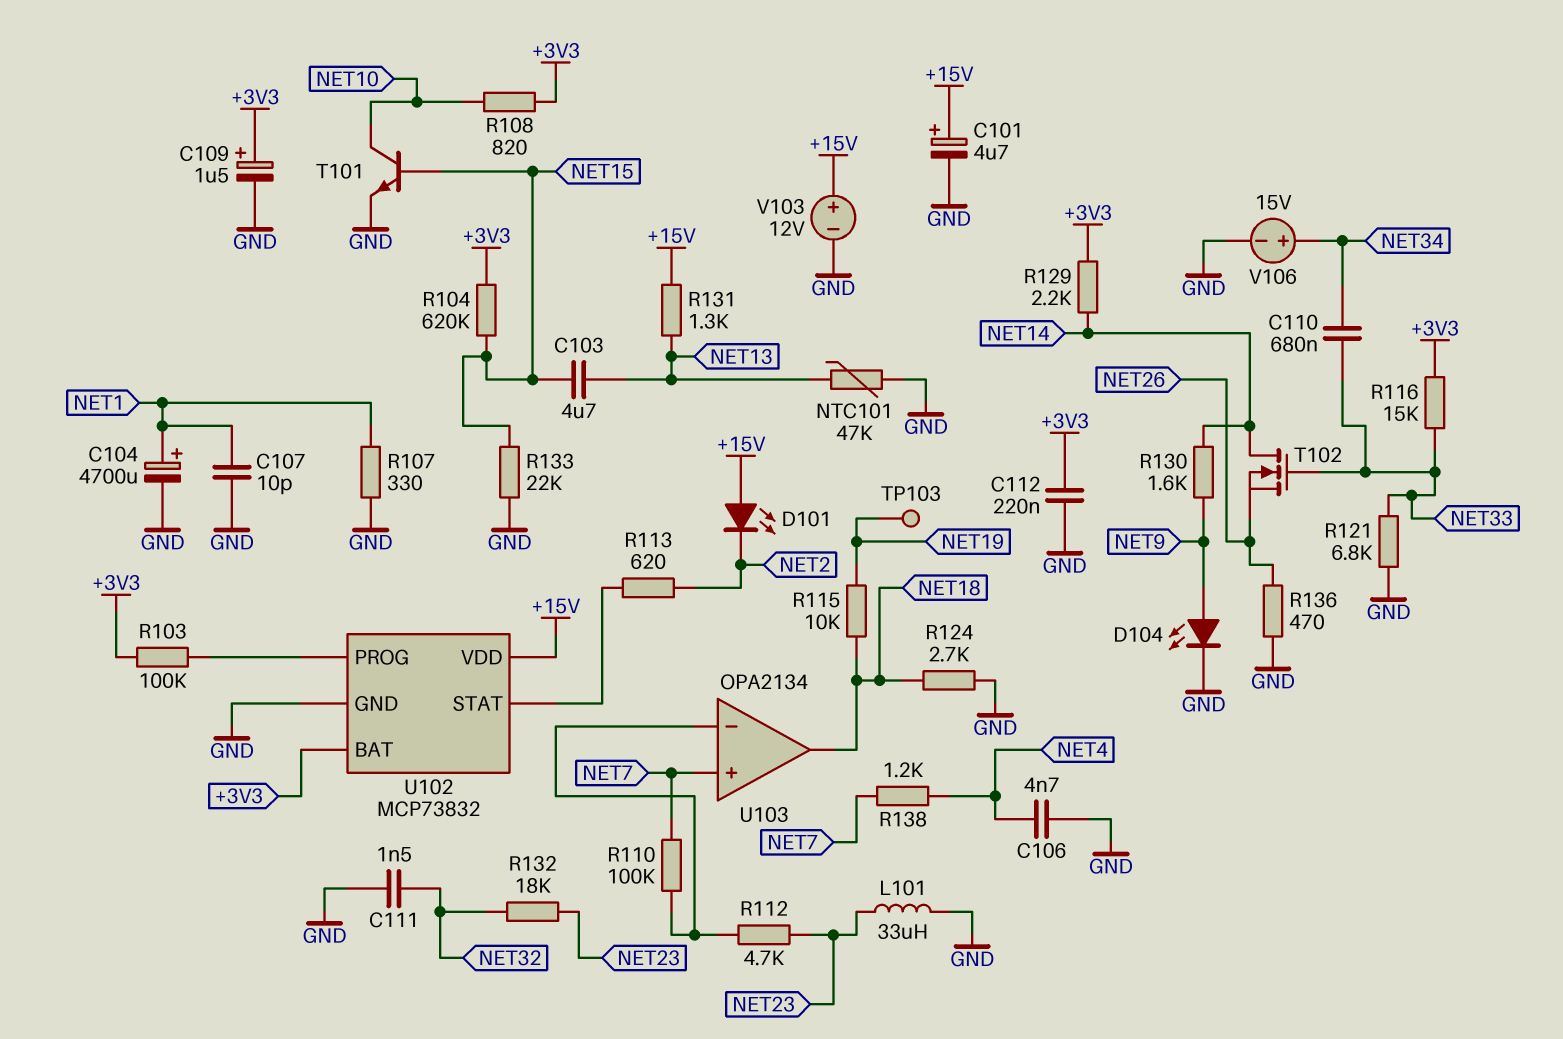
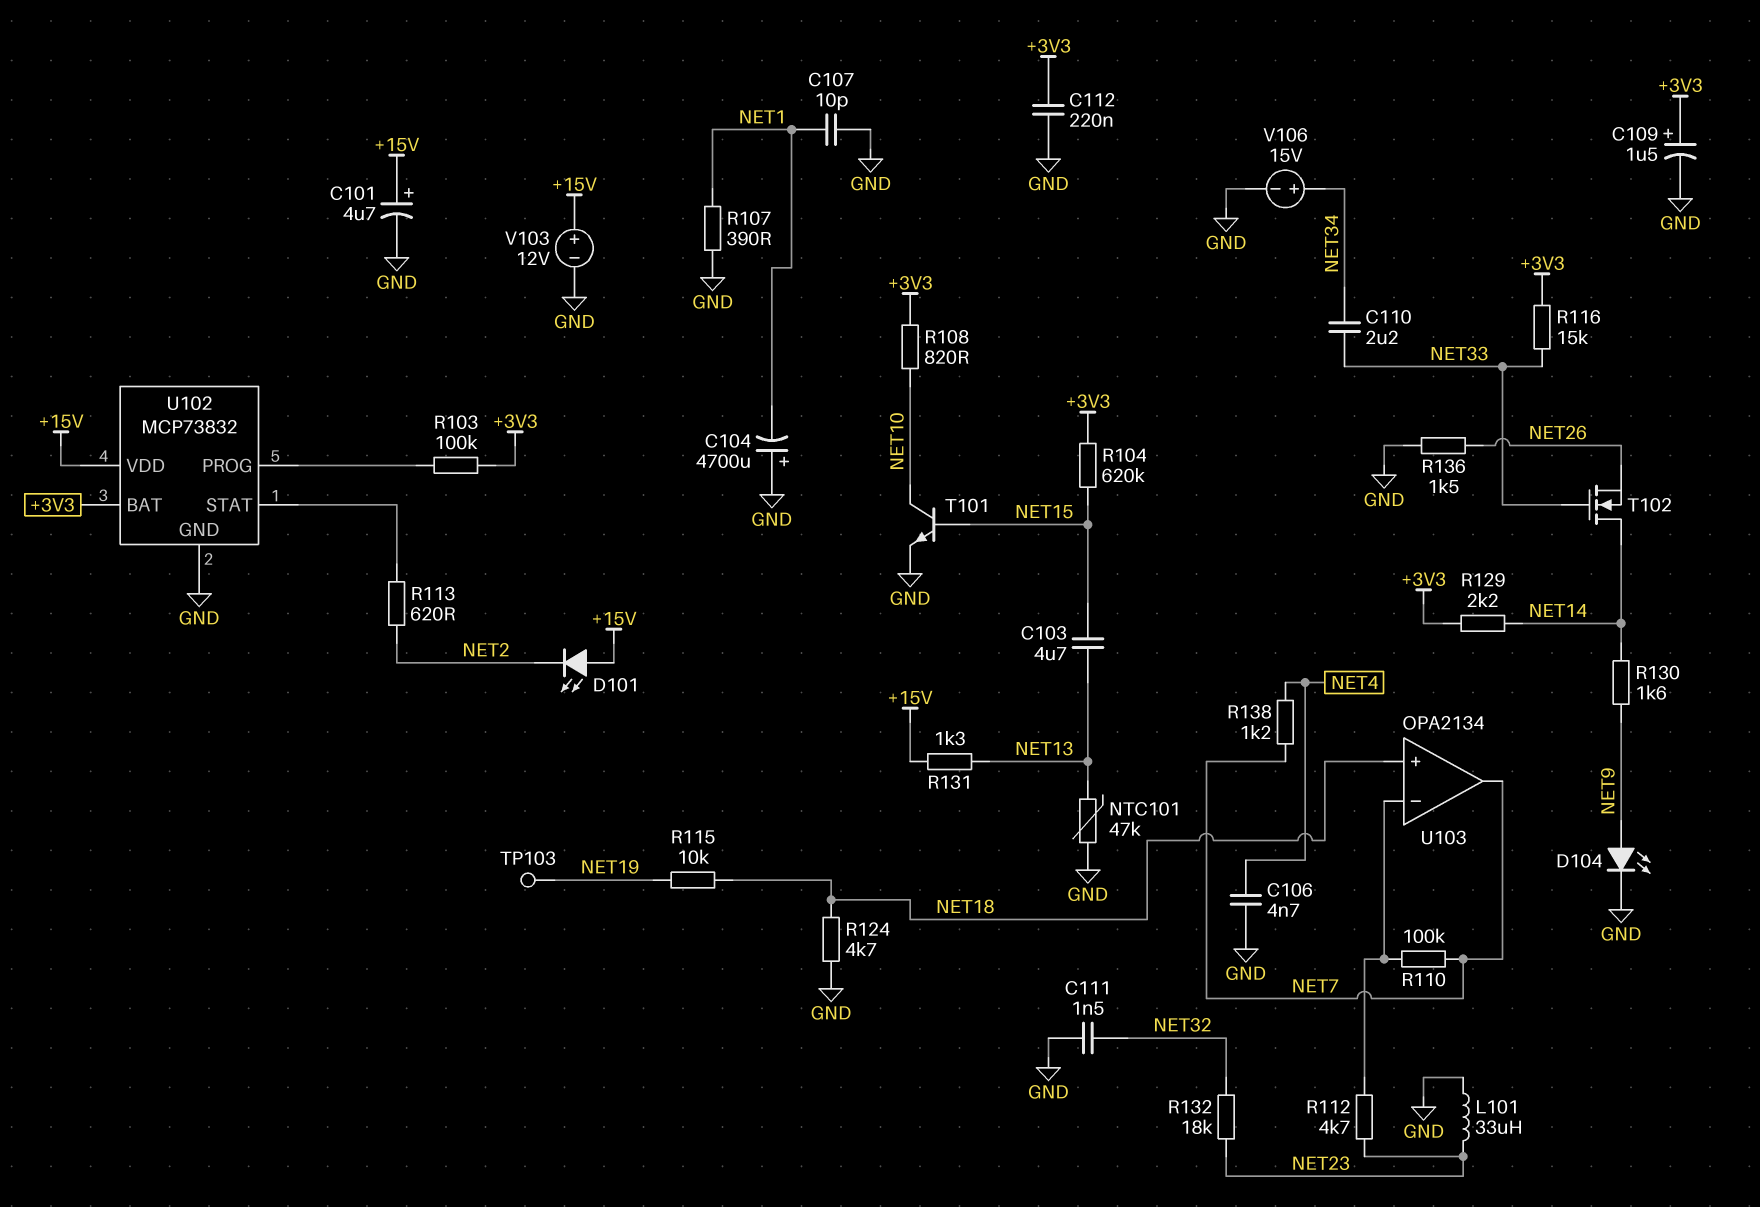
C104: 4700uF (plus NET1, minus GND) -> 4700uF (plus GND, minus NET1)
C110: 680nF (NET33, NET34) -> 2.2uF (NET33, NET34)
R107: 330 (GND, NET1) -> 390 (GND, NET1)
R121: 6.8k (GND, NET33) -> none
R124: 2.7k (GND, NET18) -> 4.7k (GND, NET18)
R133: 22k (GND, NET15) -> none
R136: 470 (GND, NET26) -> 1.5k (GND, NET26)
U103 pin in+: NET7 -> NET18
U103 pin out: NET18 -> NET7

